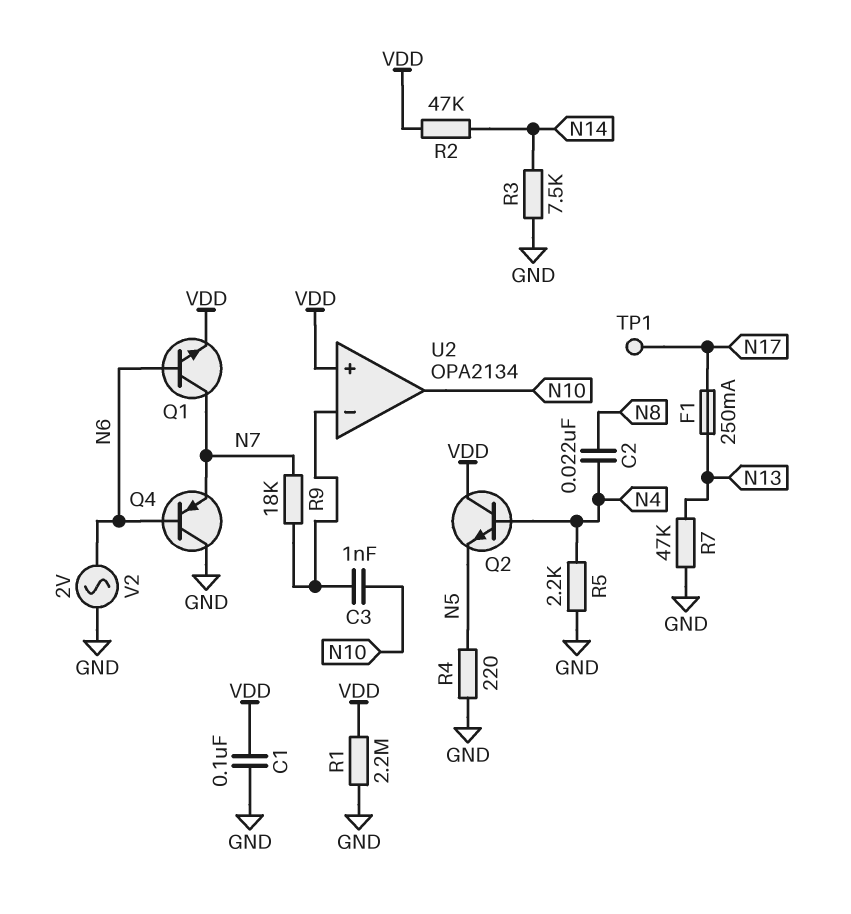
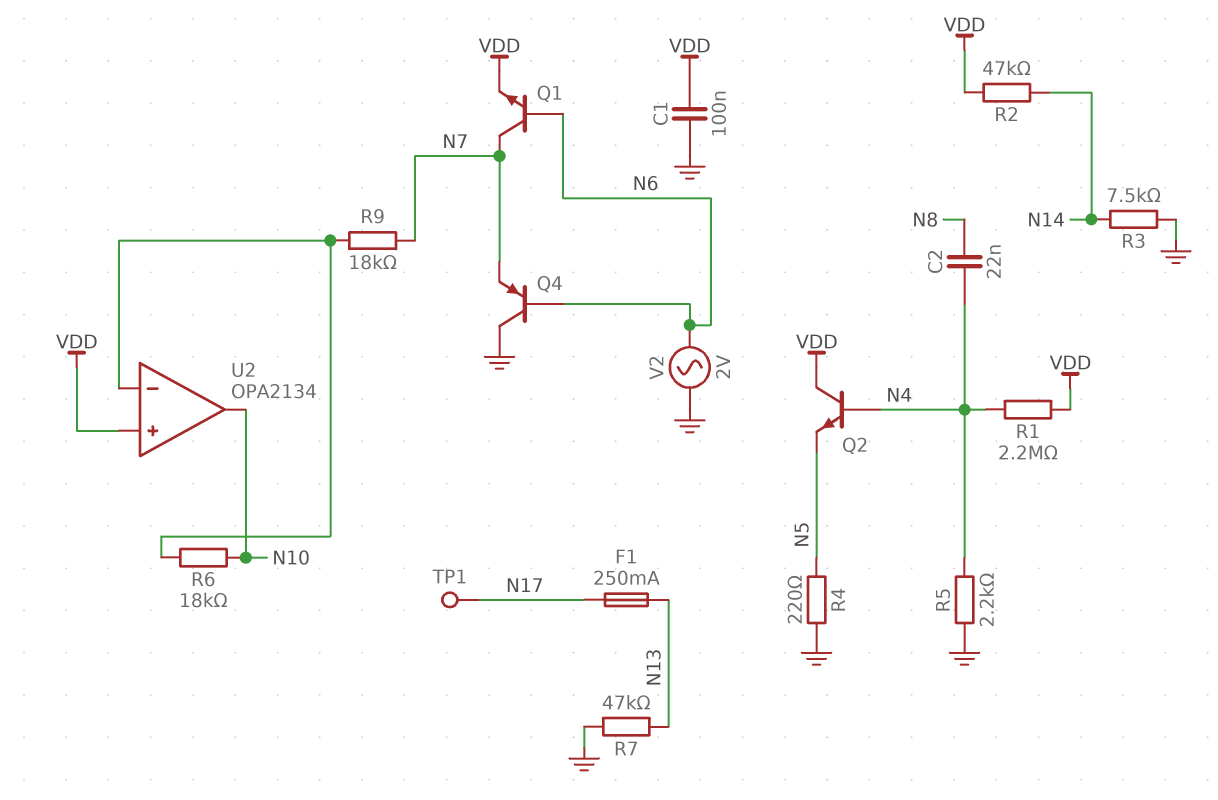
C3: 1nF (N10, U2/in-) -> none
R1: 2.2M (GND, VDD) -> 2.2M (N4, VDD)
R6: none -> 18k (N10, U2/in-)

